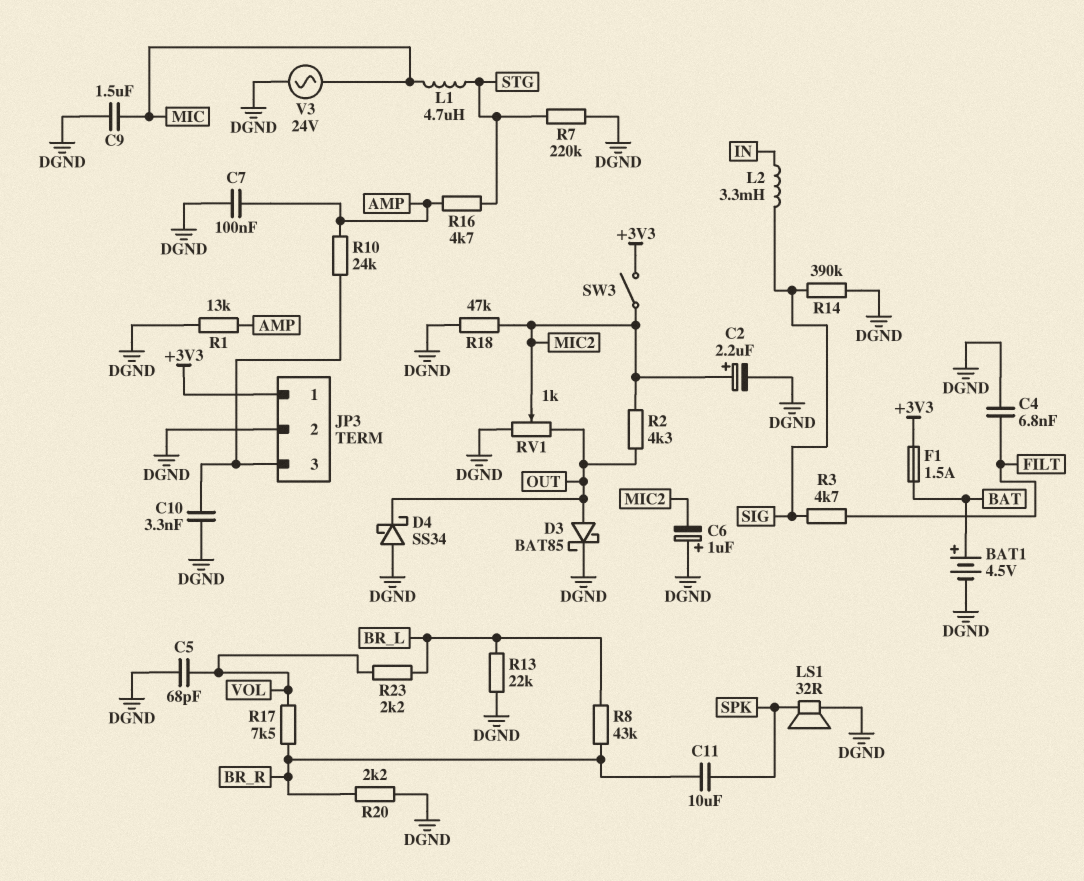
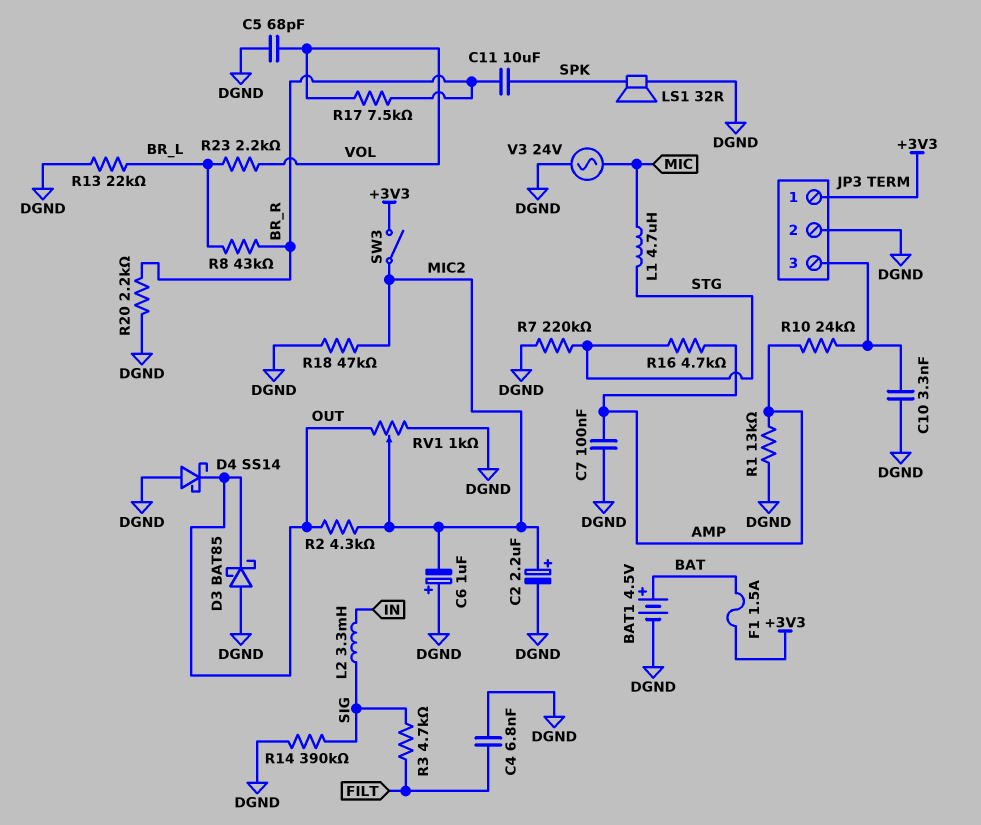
C9: 1.5uF (DGND, MIC) -> none
D3: schottky BAT85 (A OUT, K DGND) -> schottky BAT85 (A DGND, K OUT)
D4: schottky SS34 (A DGND, K OUT) -> schottky SS14 (A DGND, K OUT)

